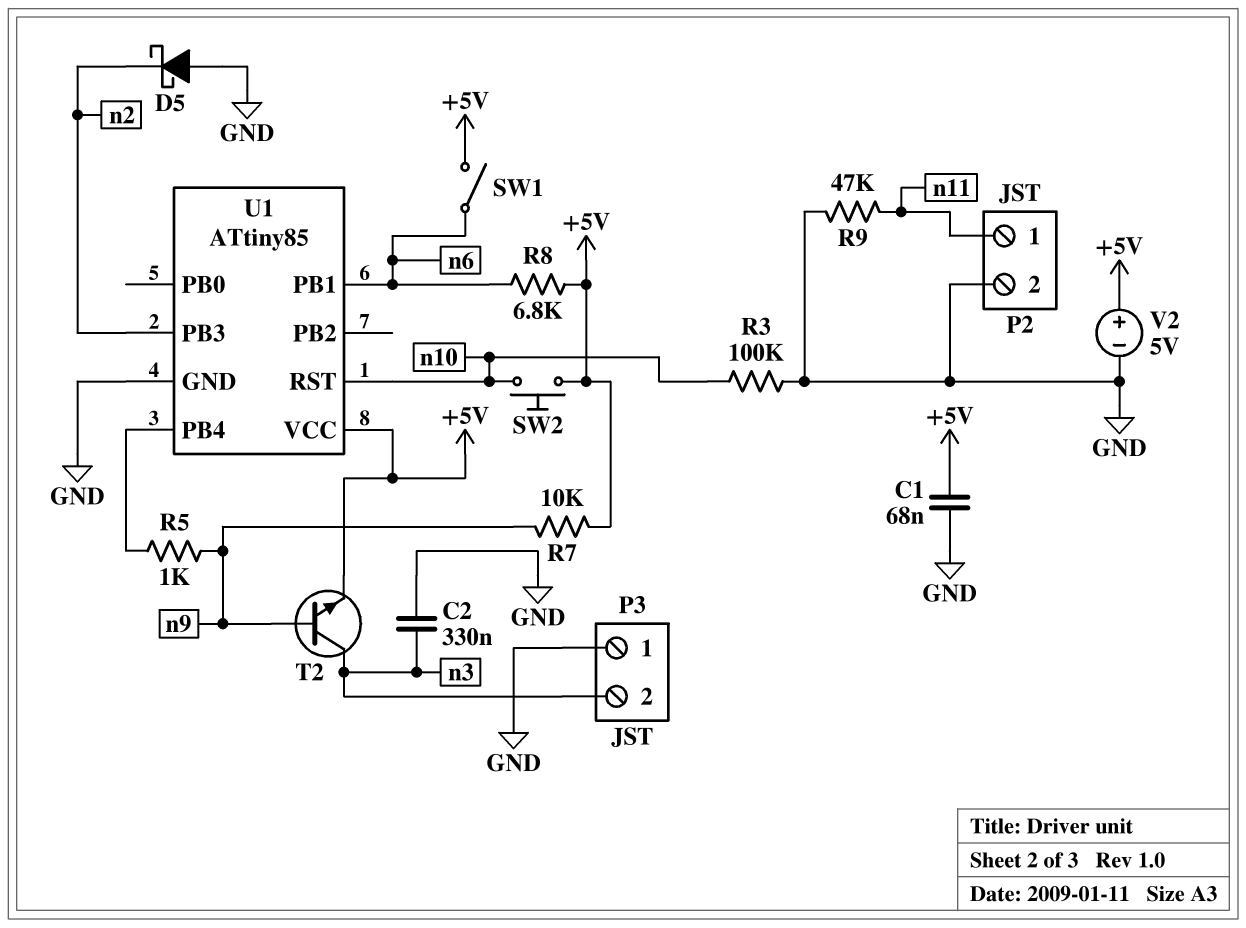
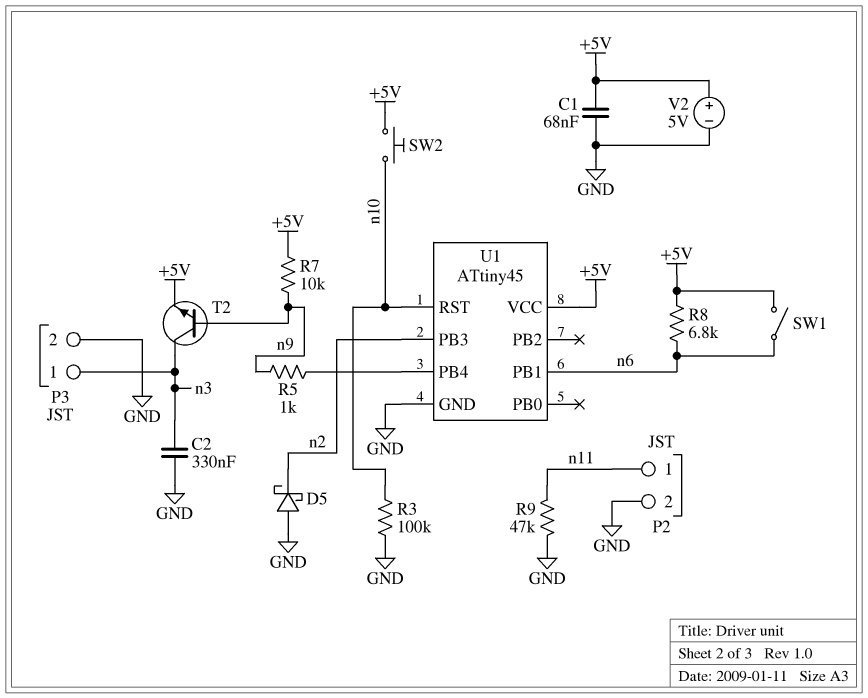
P3 pin 1: GND -> n3
P3 pin 2: n3 -> GND
U1: ATtiny85 -> ATtiny45

